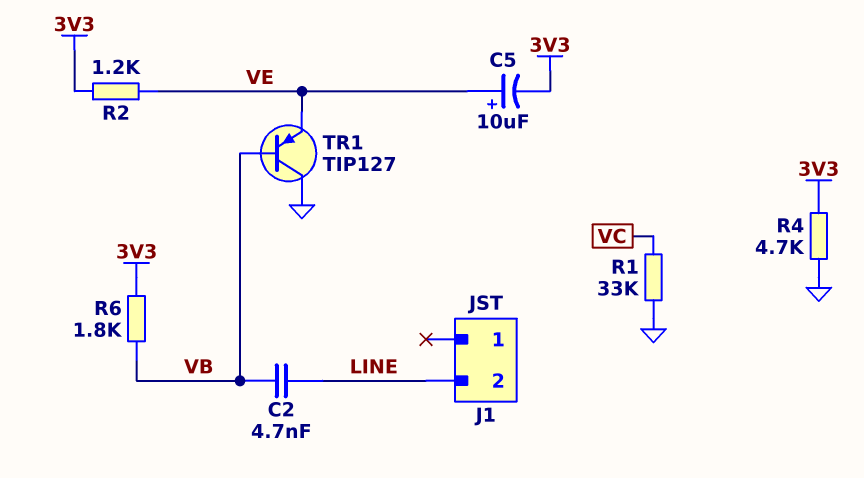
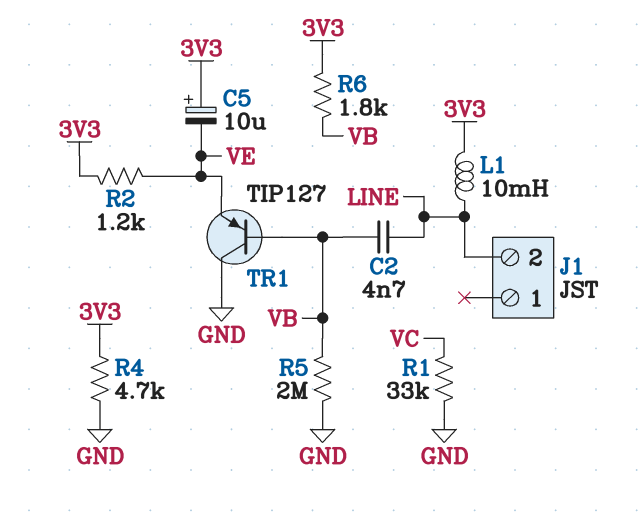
C5: 10uF (plus VE, minus 3V3) -> 10uF (plus 3V3, minus VE)
L1: none -> 10mH (3V3, LINE)
R5: none -> 2M (GND, VB)

